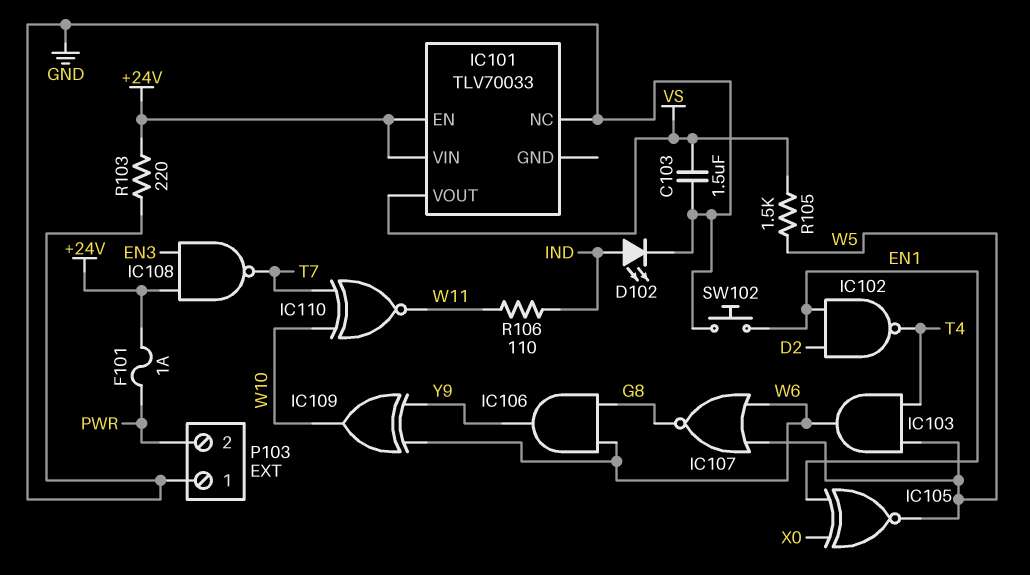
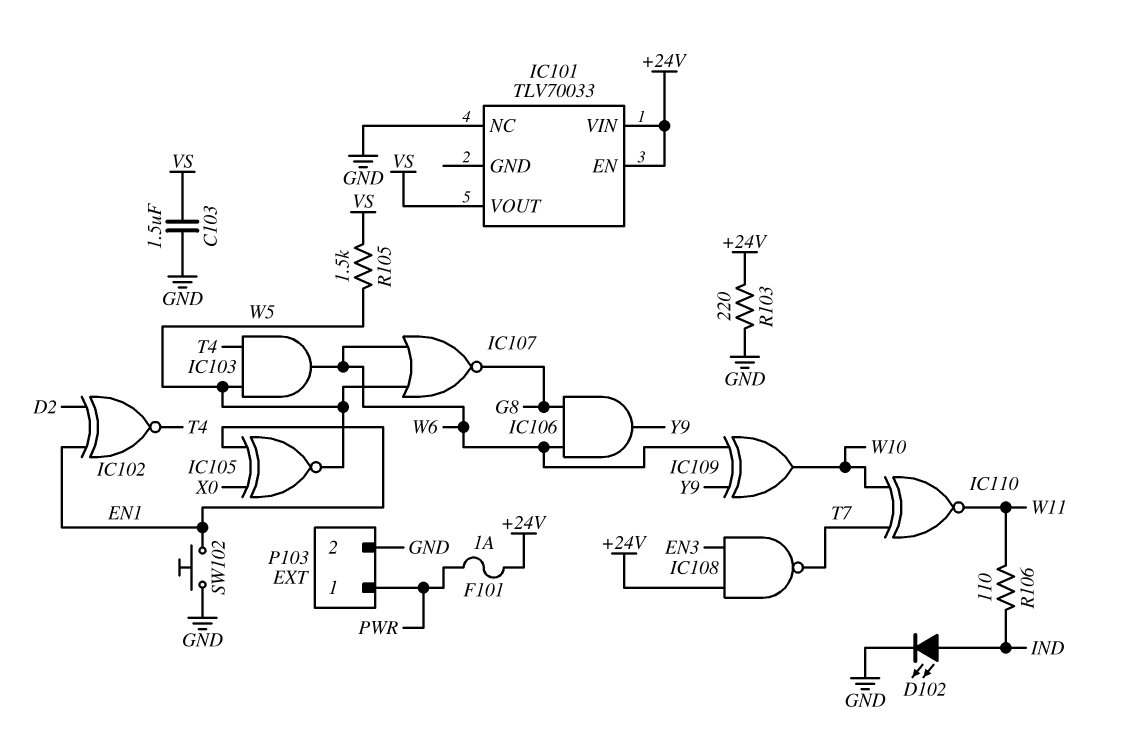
IC102: NAND (in D2, in EN1, out T4) -> XNOR (in D2, in EN1, out T4)
P103 pin 1: GND -> PWR
P103 pin 2: PWR -> GND

